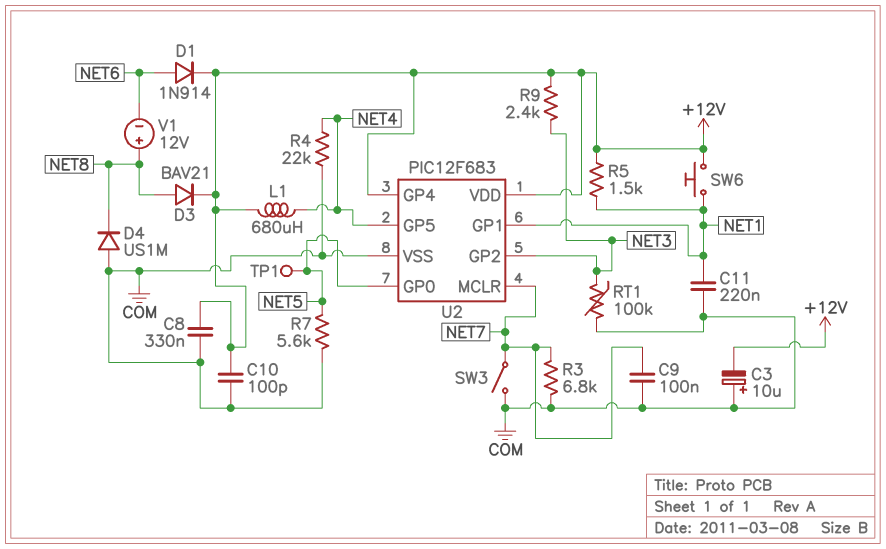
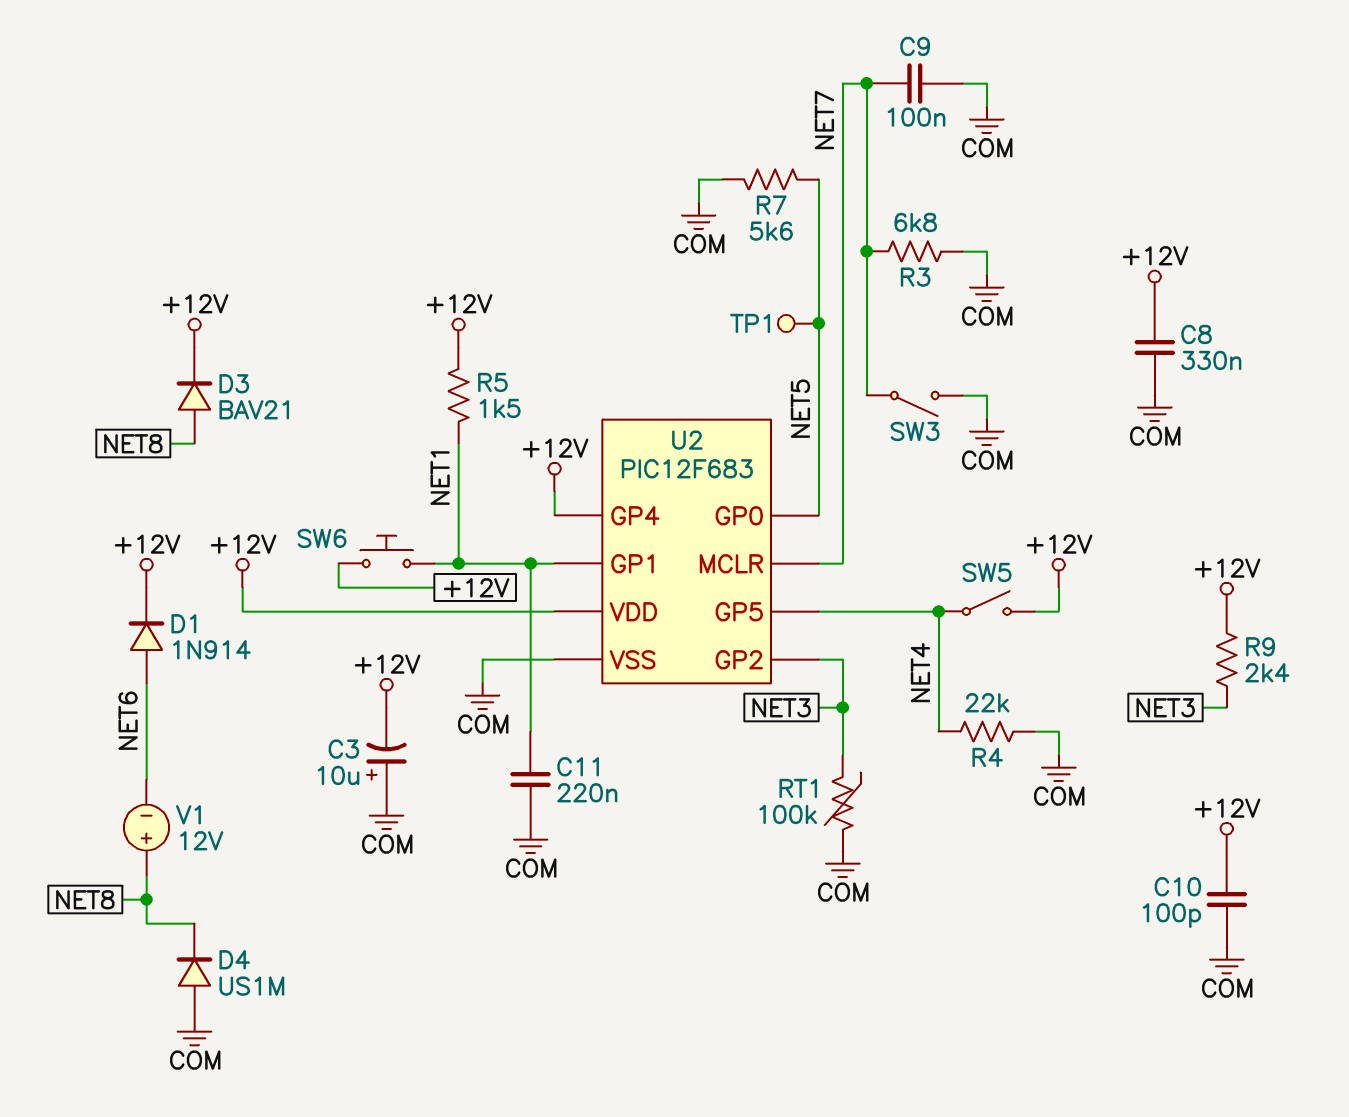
L1: 680uH (+12V, NET4) -> none
SW5: none -> switch (+12V, NET4)

